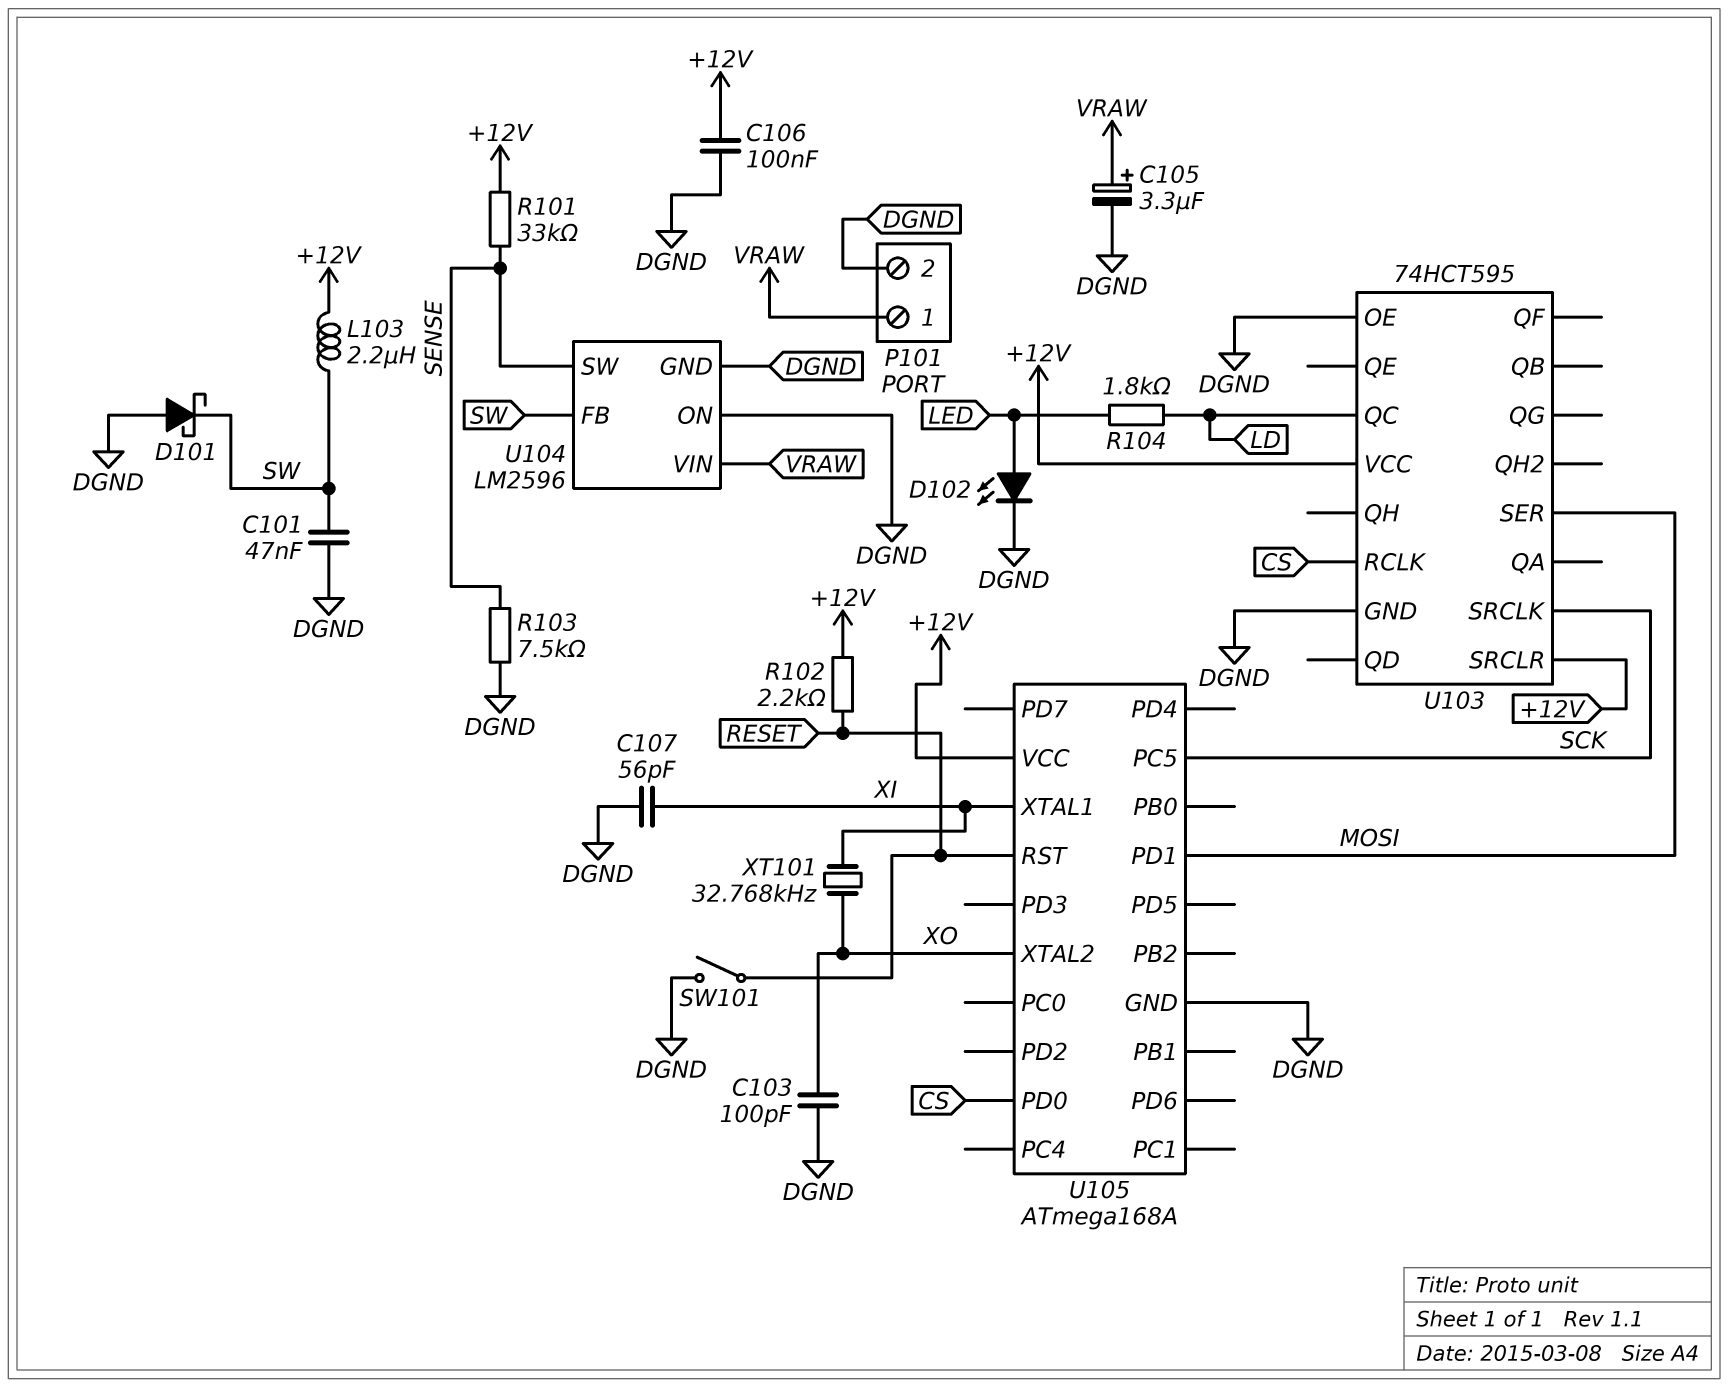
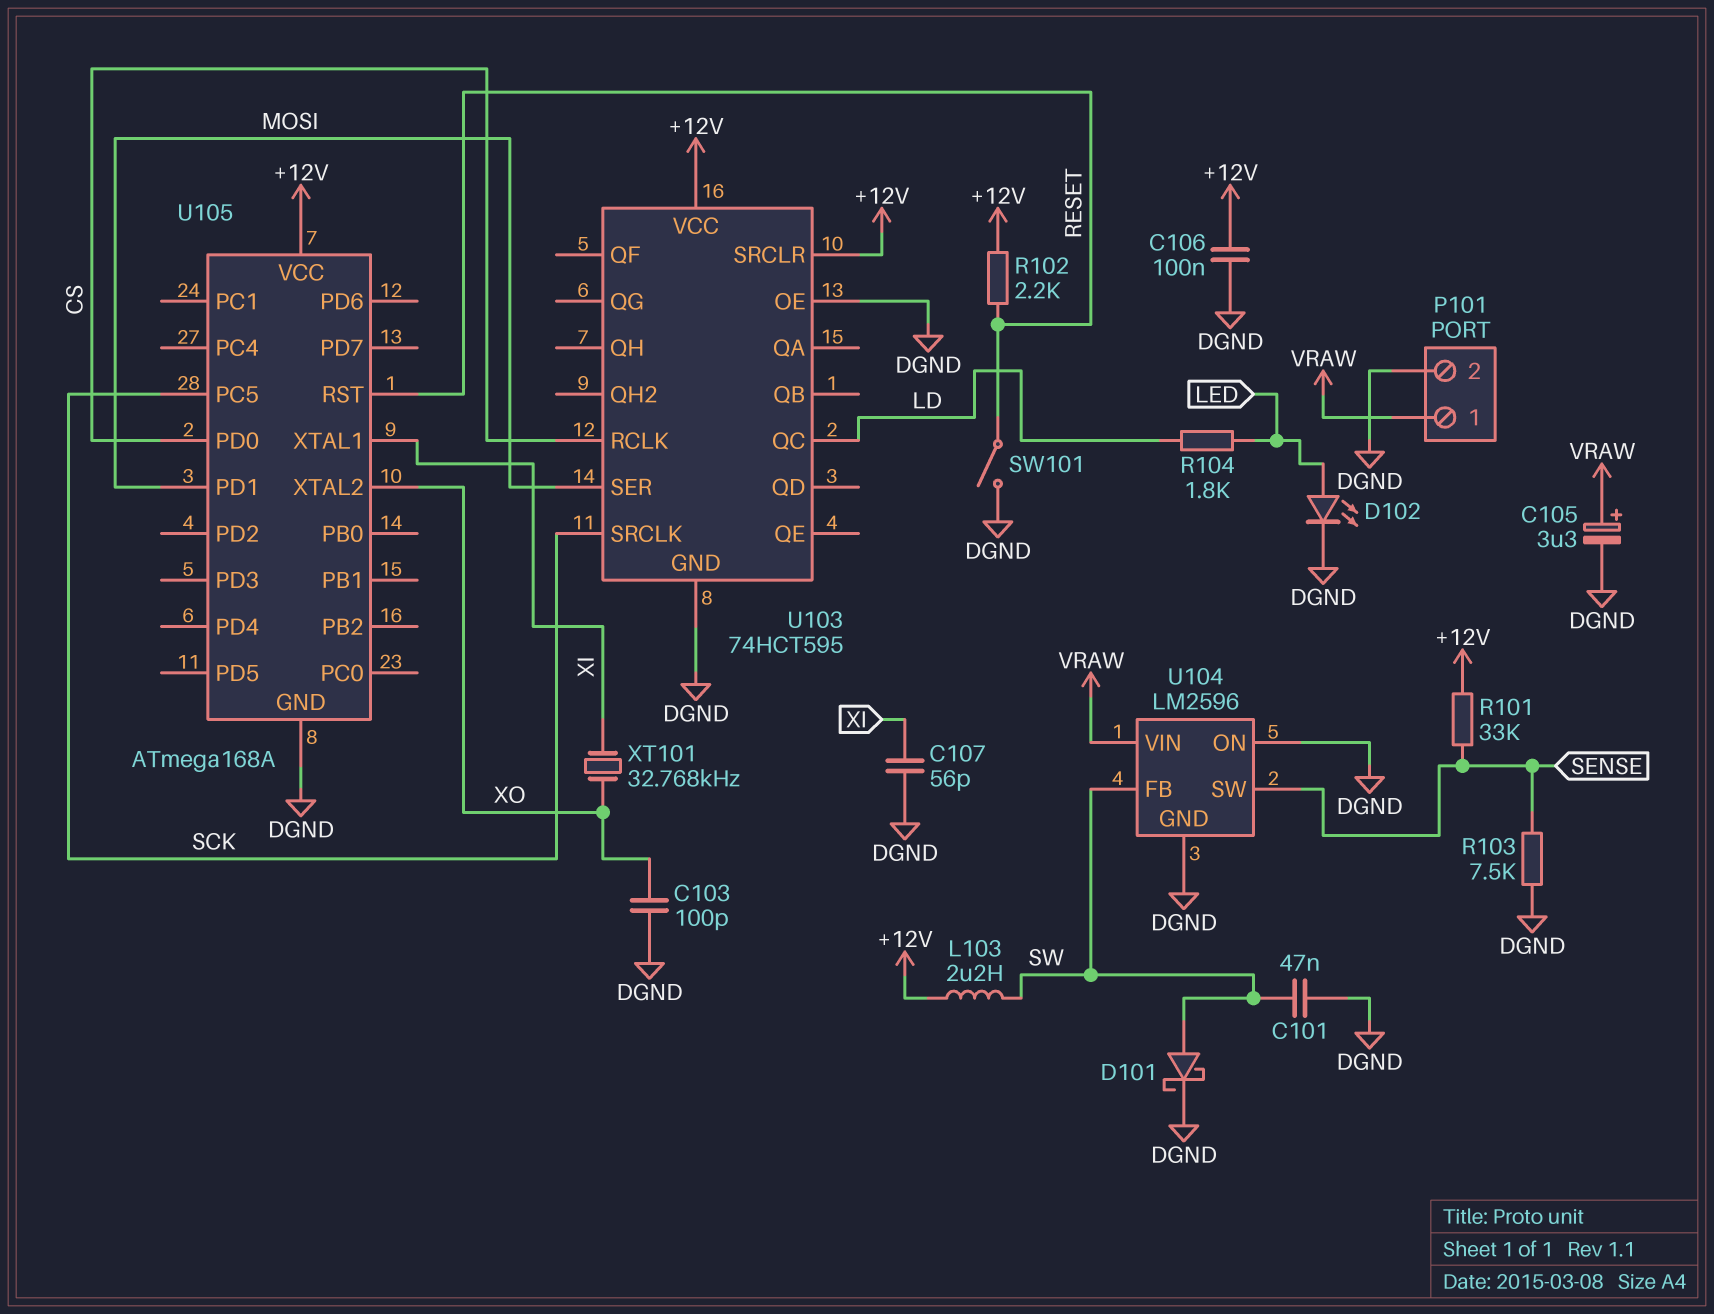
D101: schottky (A DGND, K SW) -> schottky (A SW, K DGND)

